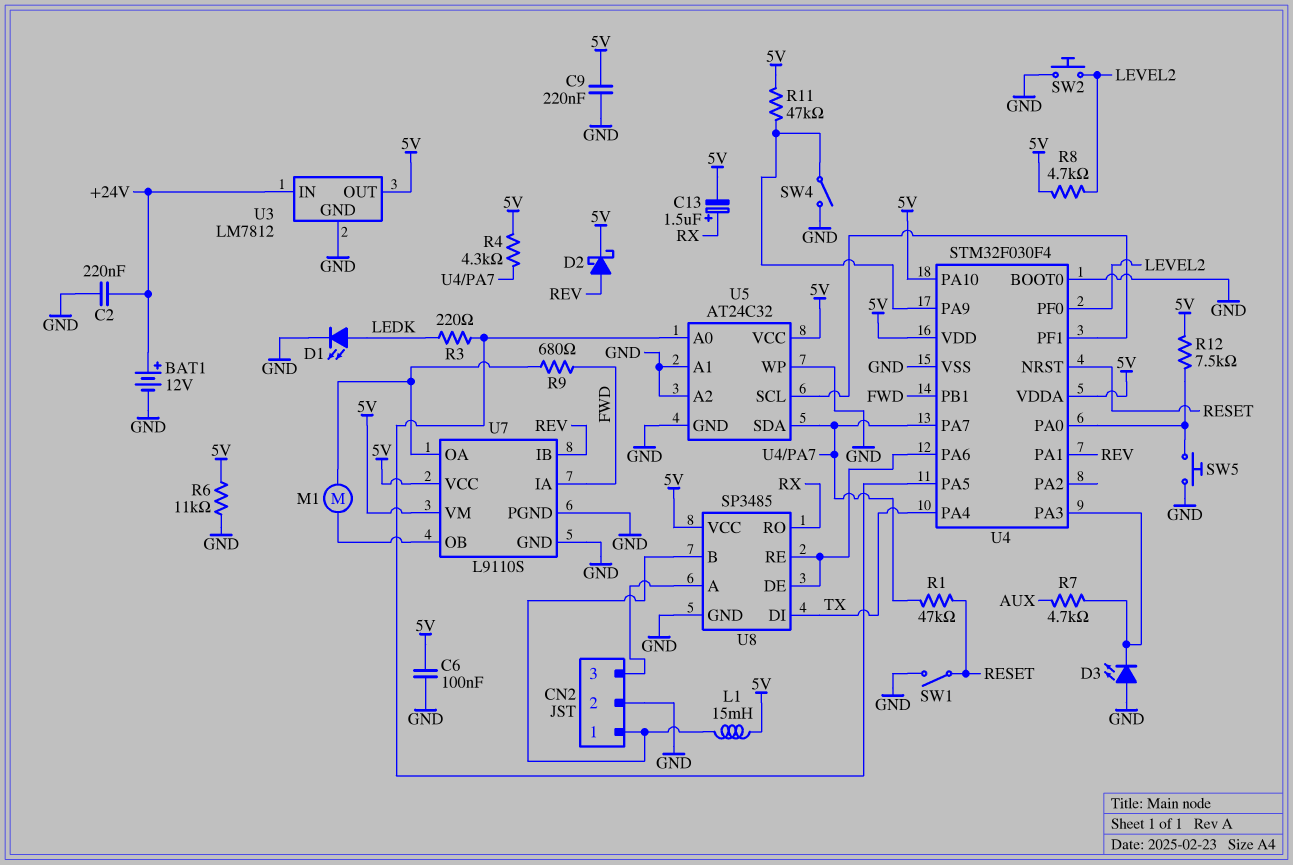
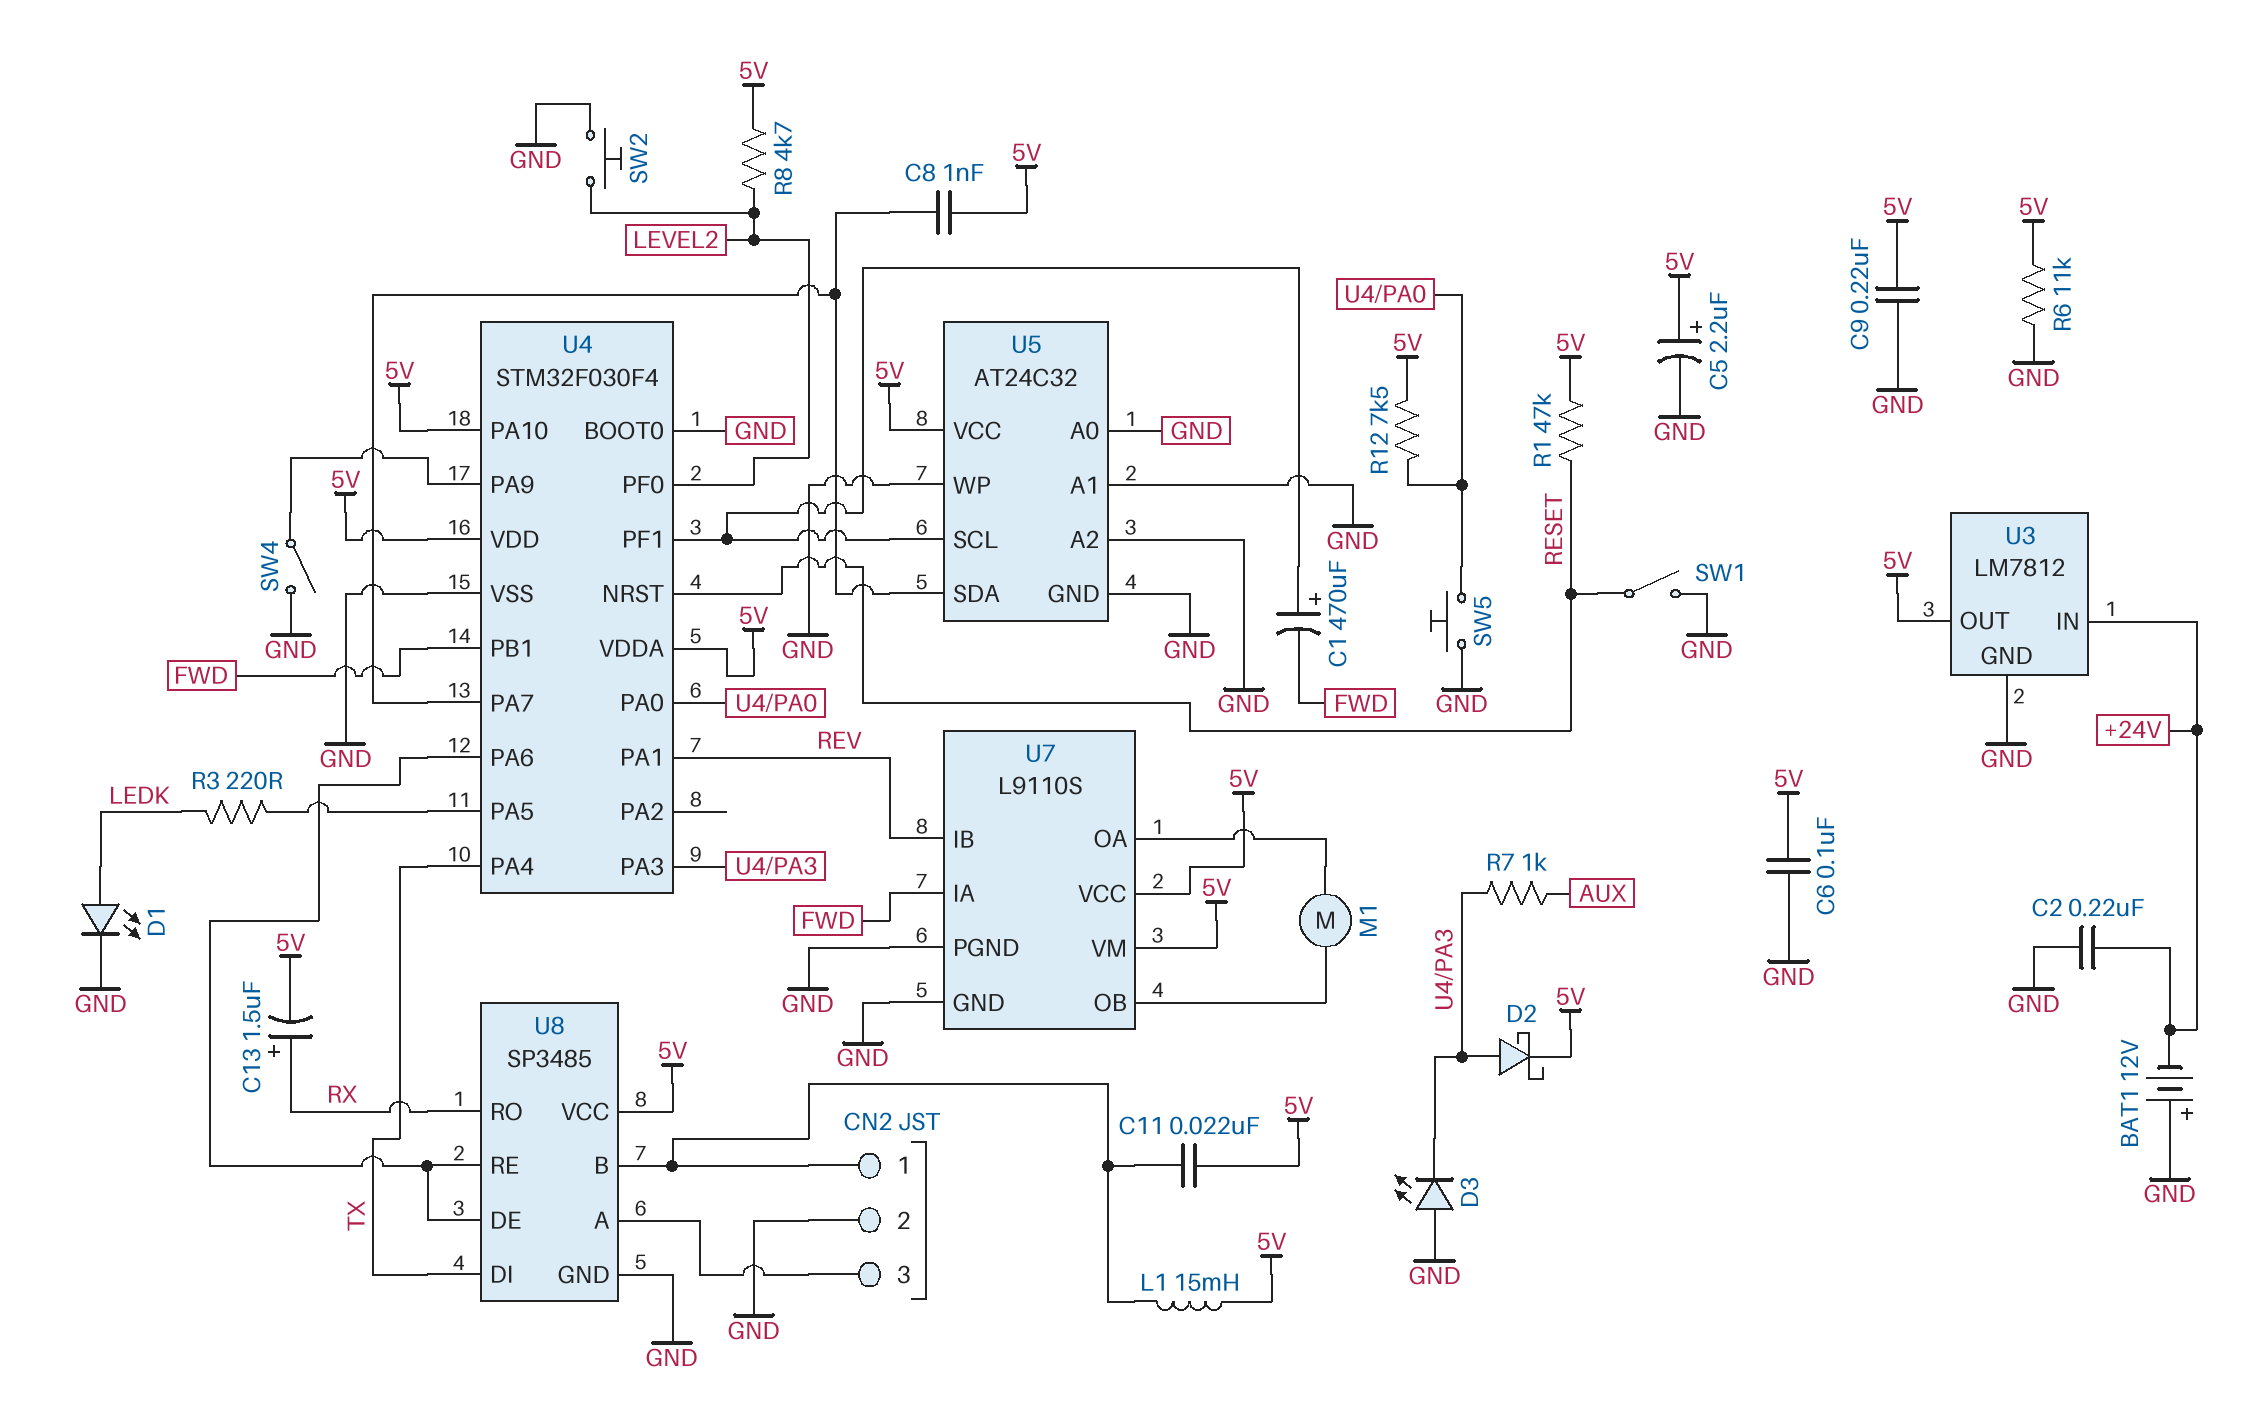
BAT1: 12V (plus +24V, minus GND) -> 12V (plus GND, minus +24V)
C1: none -> 470uF (plus U4/PF1, minus FWD)
C5: none -> 2.2uF (plus 5V, minus GND)
C8: none -> 1nF (5V, U4/PA7)
C11: none -> 22nF (5V, CN2/1)
D2: schottky (A REV, K 5V) -> schottky (A U4/PA3, K 5V)
R1: 47k (RESET, U4/PA7) -> 47k (5V, RESET)
R4: 4.3k (5V, U4/PA7) -> none
R7: 4.7k (AUX, U4/PA3) -> 1k (AUX, U4/PA3)
R9: 680 (FWD, U7/OA) -> none
R11: 47k (5V, U4/PA9) -> none
U5 pin A0: U4/PA5 -> GND

